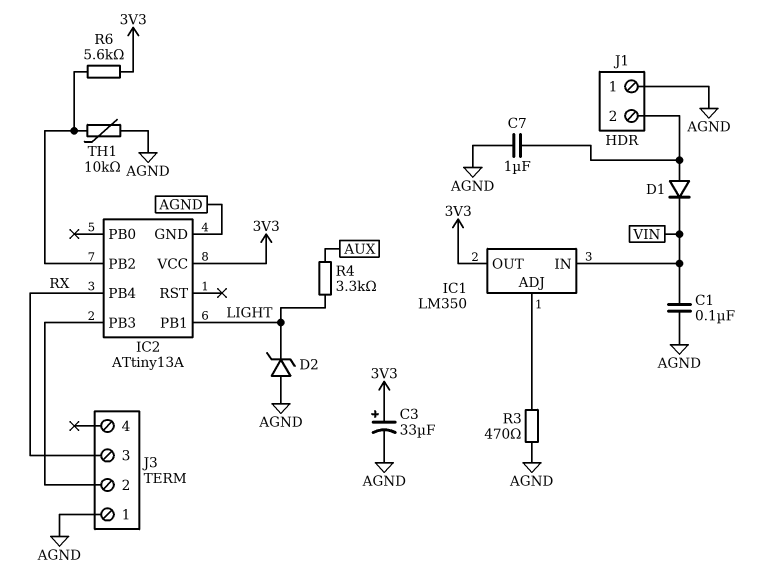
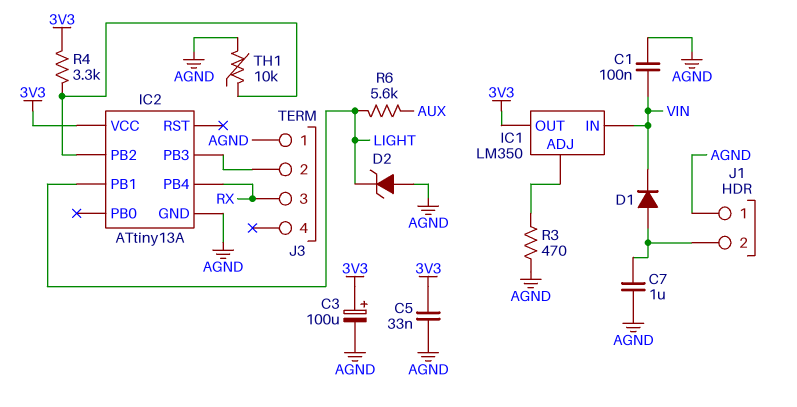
C3: 33uF (plus 3V3, minus AGND) -> 100uF (plus 3V3, minus AGND)
C5: none -> 33nF (3V3, AGND)
R4: 3.3k (AUX, LIGHT) -> 3.3k (3V3, IC2/PB2)
R6: 5.6k (3V3, IC2/PB2) -> 5.6k (AUX, LIGHT)

